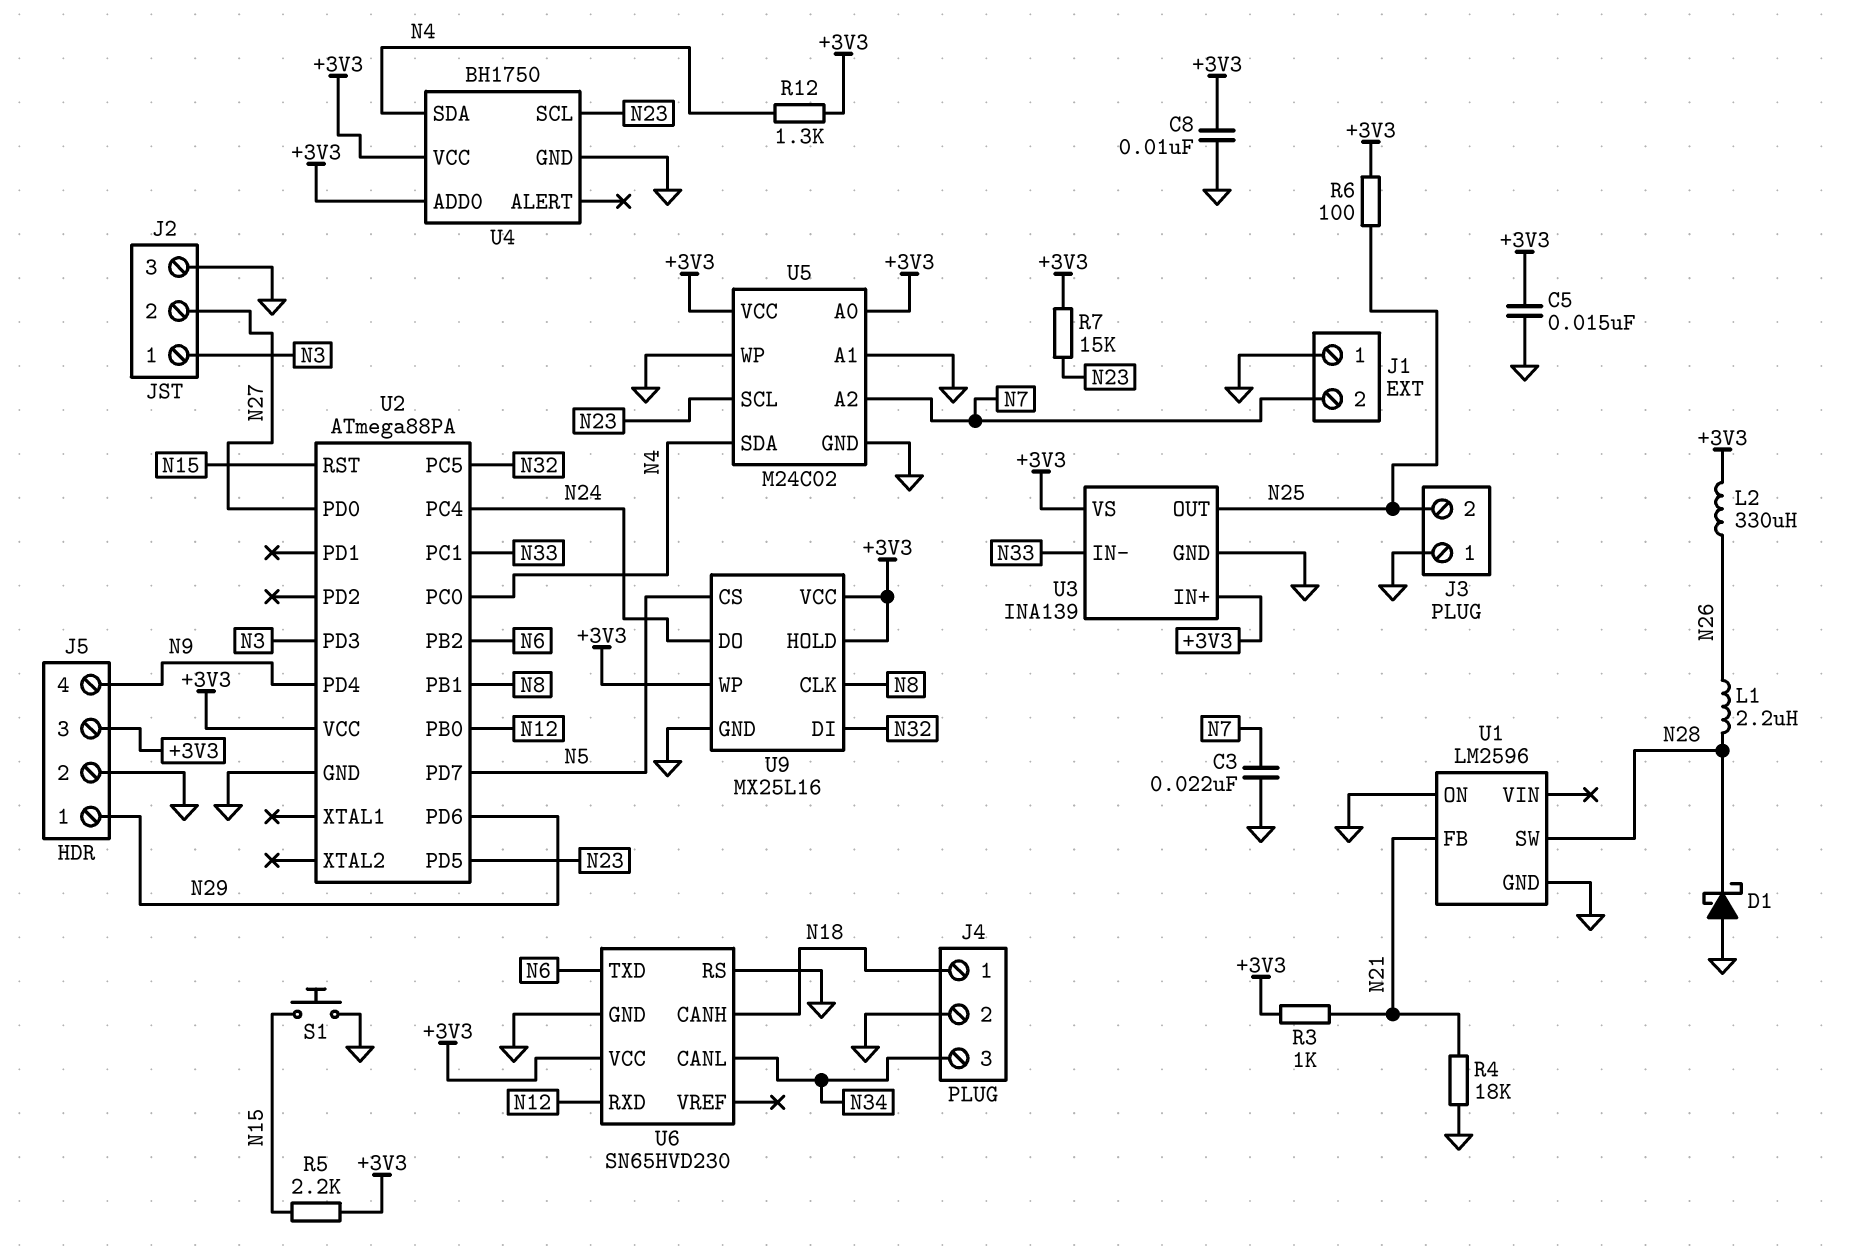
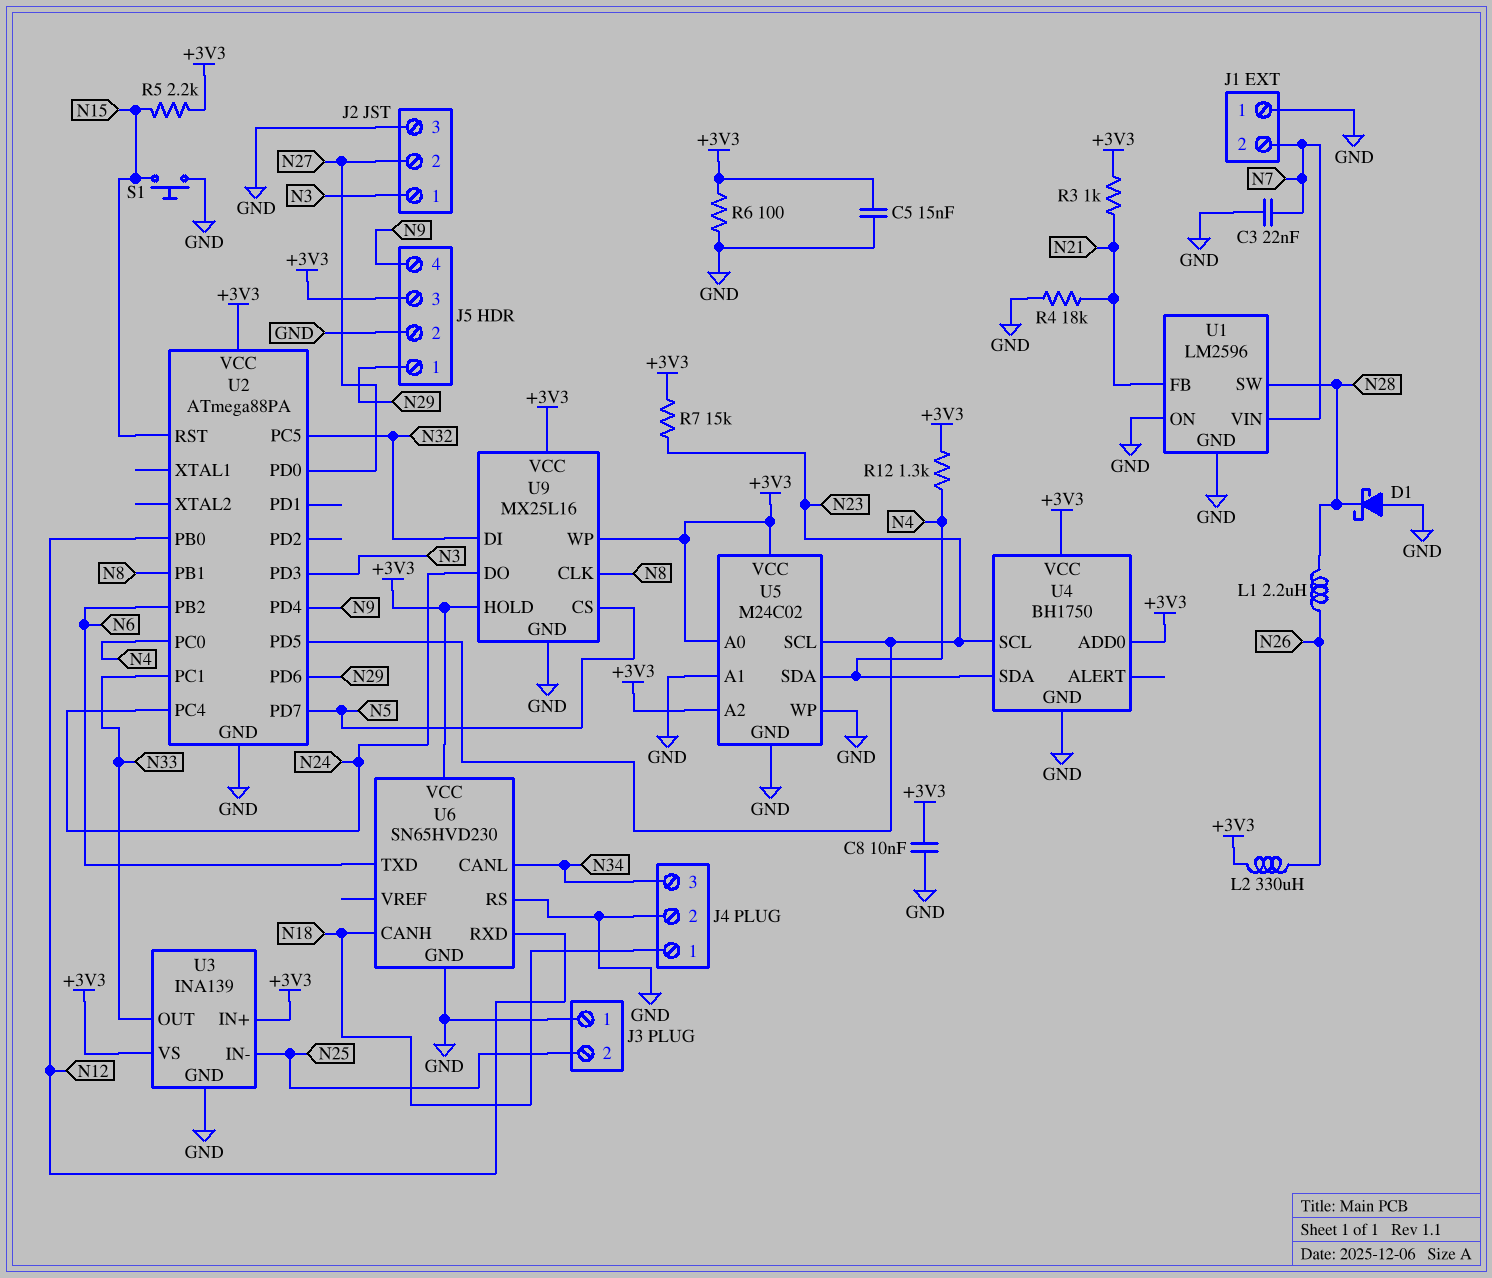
R6: 100 (+3V3, N25) -> 100 (+3V3, GND)
U1 pin VIN: none -> N7
U3 pin IN-: N33 -> N25
U3 pin OUT: N25 -> N33
U5 pin A2: N7 -> +3V3

